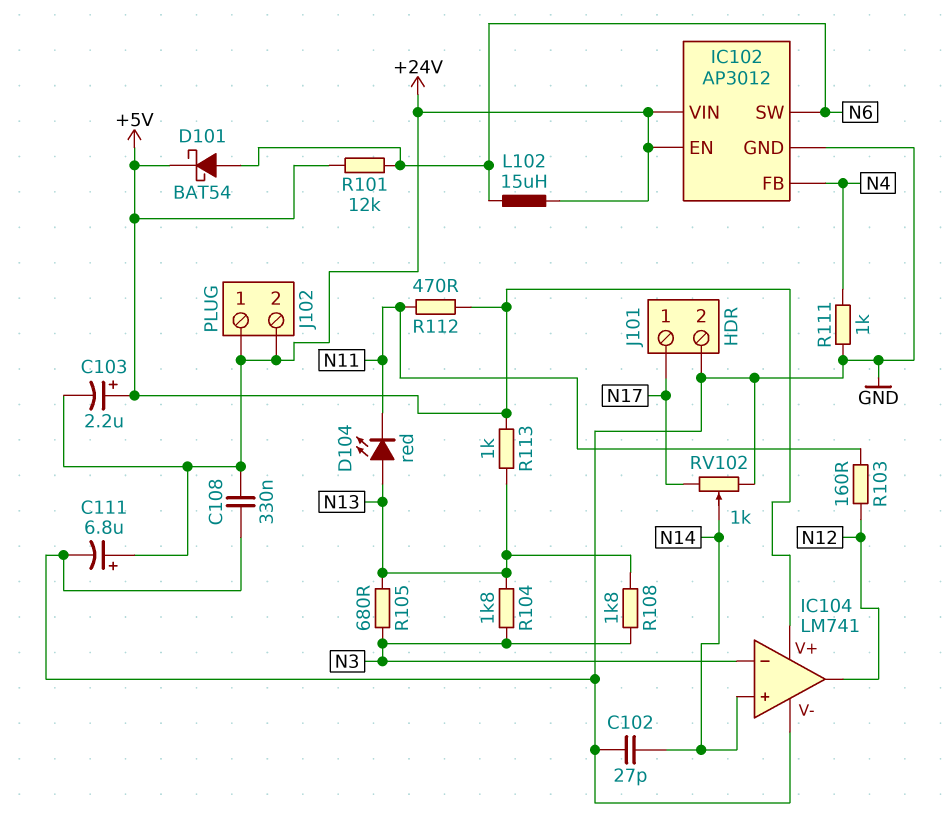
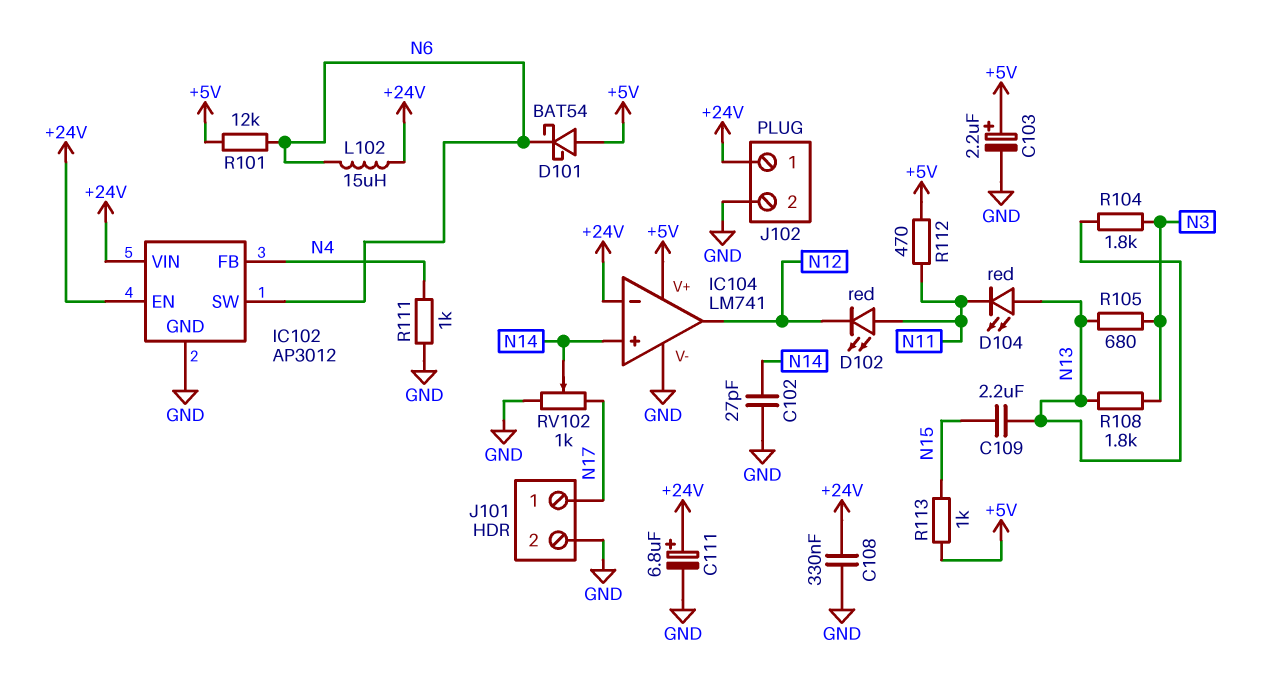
C103: 2.2uF (plus +5V, minus +24V) -> 2.2uF (plus +5V, minus GND)
C109: none -> 2.2uF (N13, N15)
D101: schottky BAT54 (A N6, K +5V) -> schottky BAT54 (A +5V, K N6)
D102: none -> LED red (A N11, K N12)
IC104 pin in-: N3 -> +24V
J102 pin 2: +24V -> GND
R103: 160 (N11, N12) -> none
R113: 1k (+5V, N13) -> 1k (+5V, N15)

